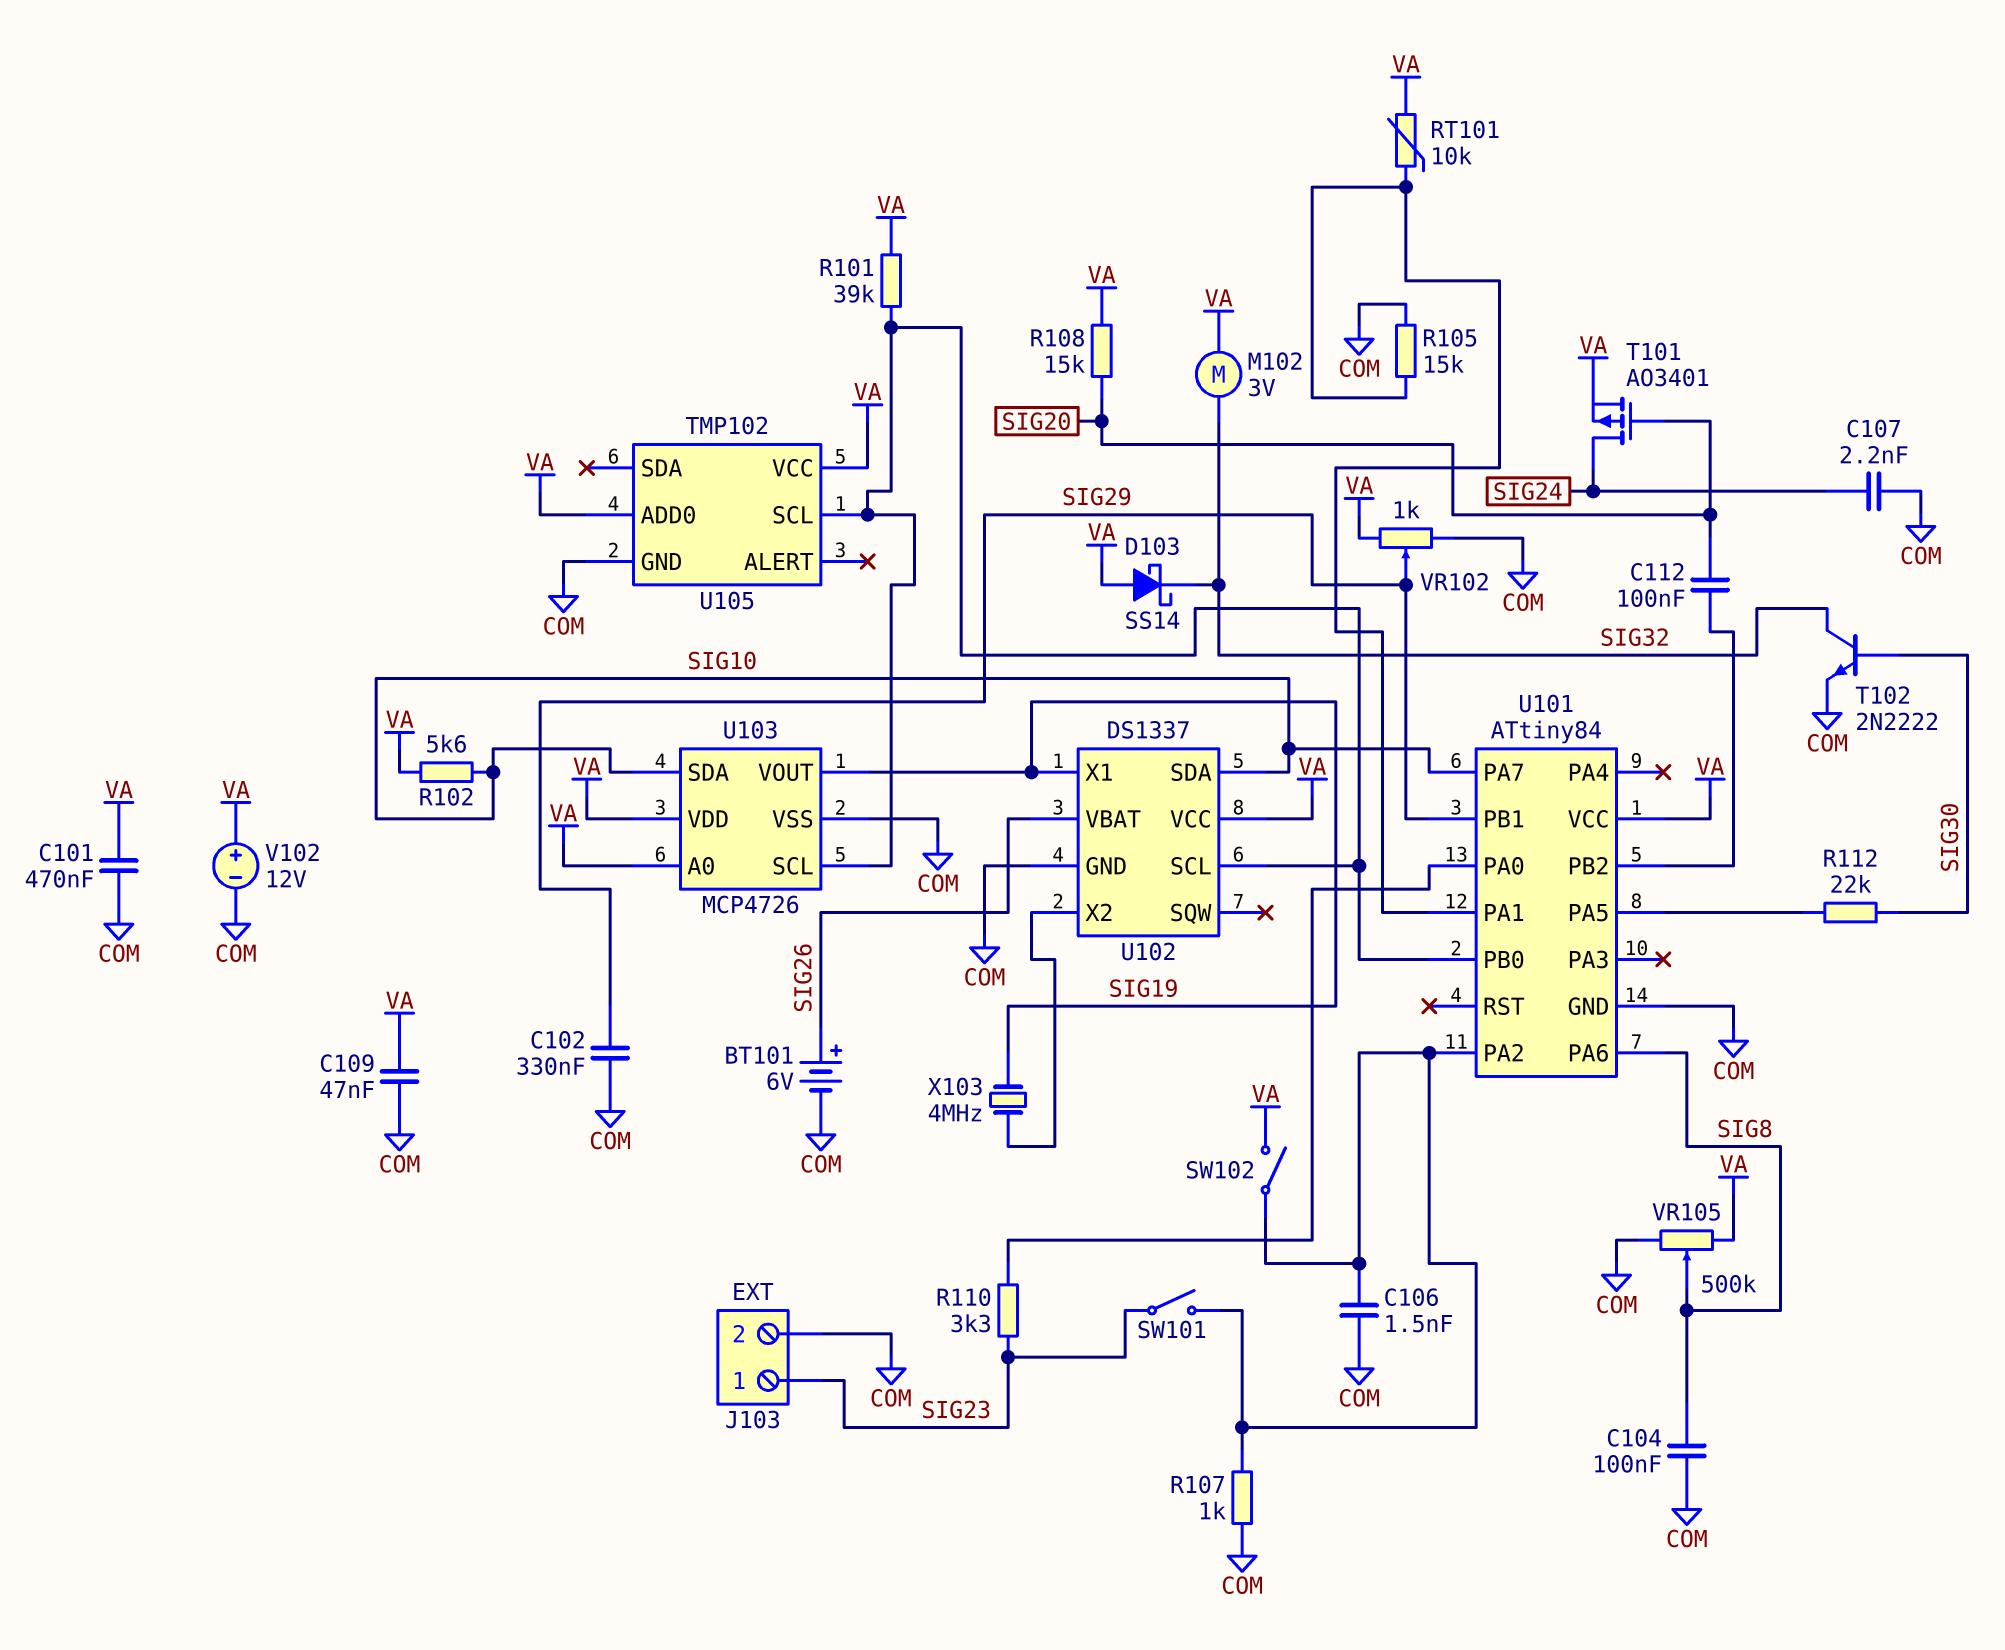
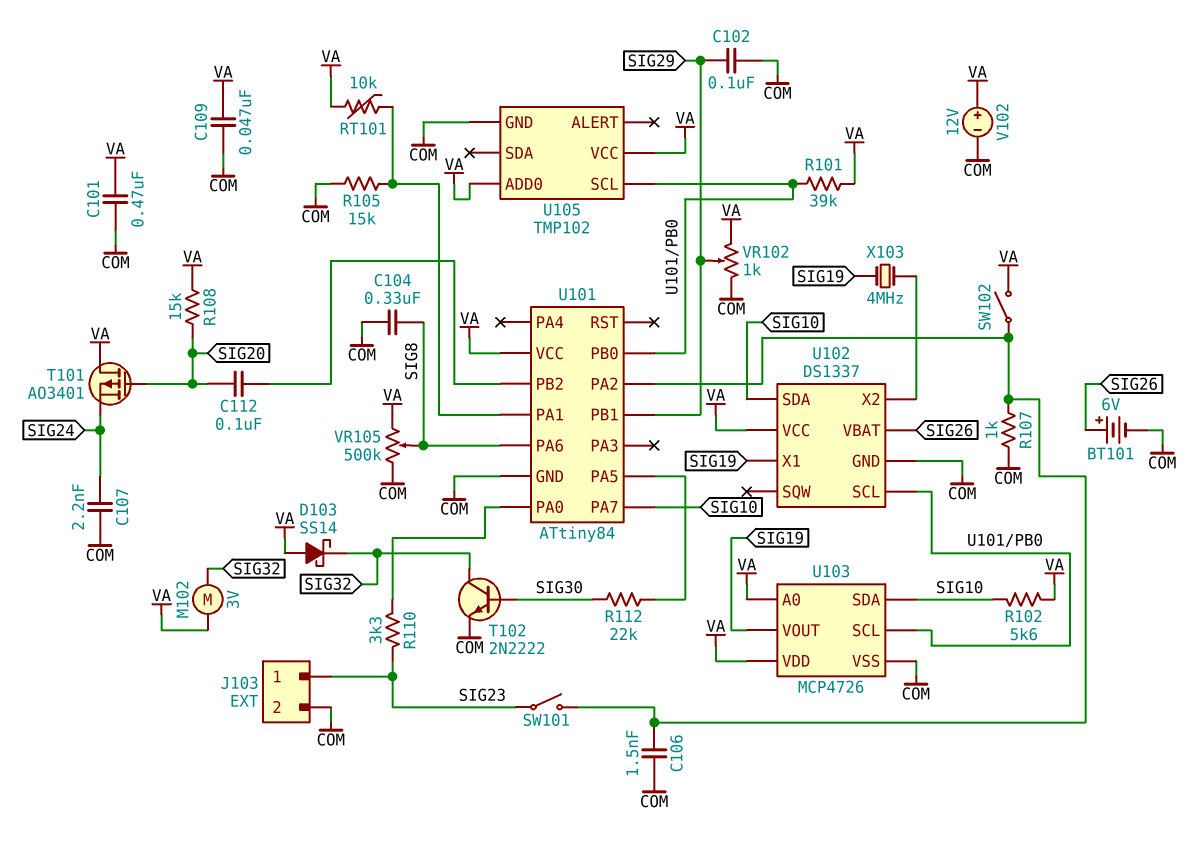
C102: 330nF (COM, SIG29) -> 100nF (COM, SIG29)
C104: 100nF (COM, SIG8) -> 330nF (COM, SIG8)
T101: PMOS AO3401 (G SIG20, D SIG24, S VA) -> PMOS AO3401 (G SIG20, D VA, S SIG24)

